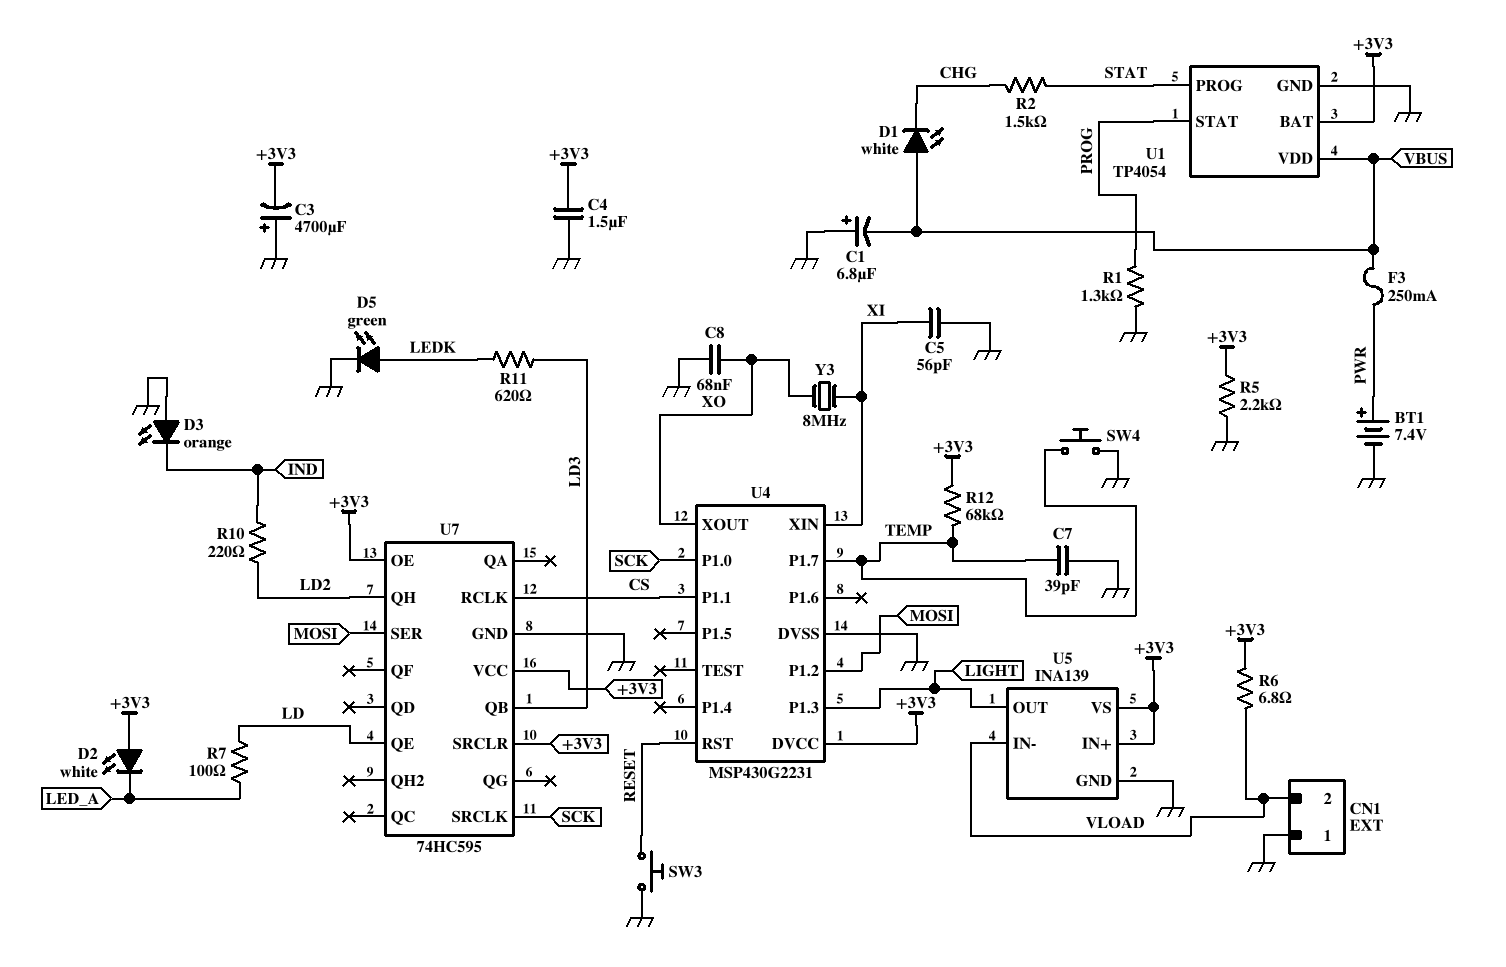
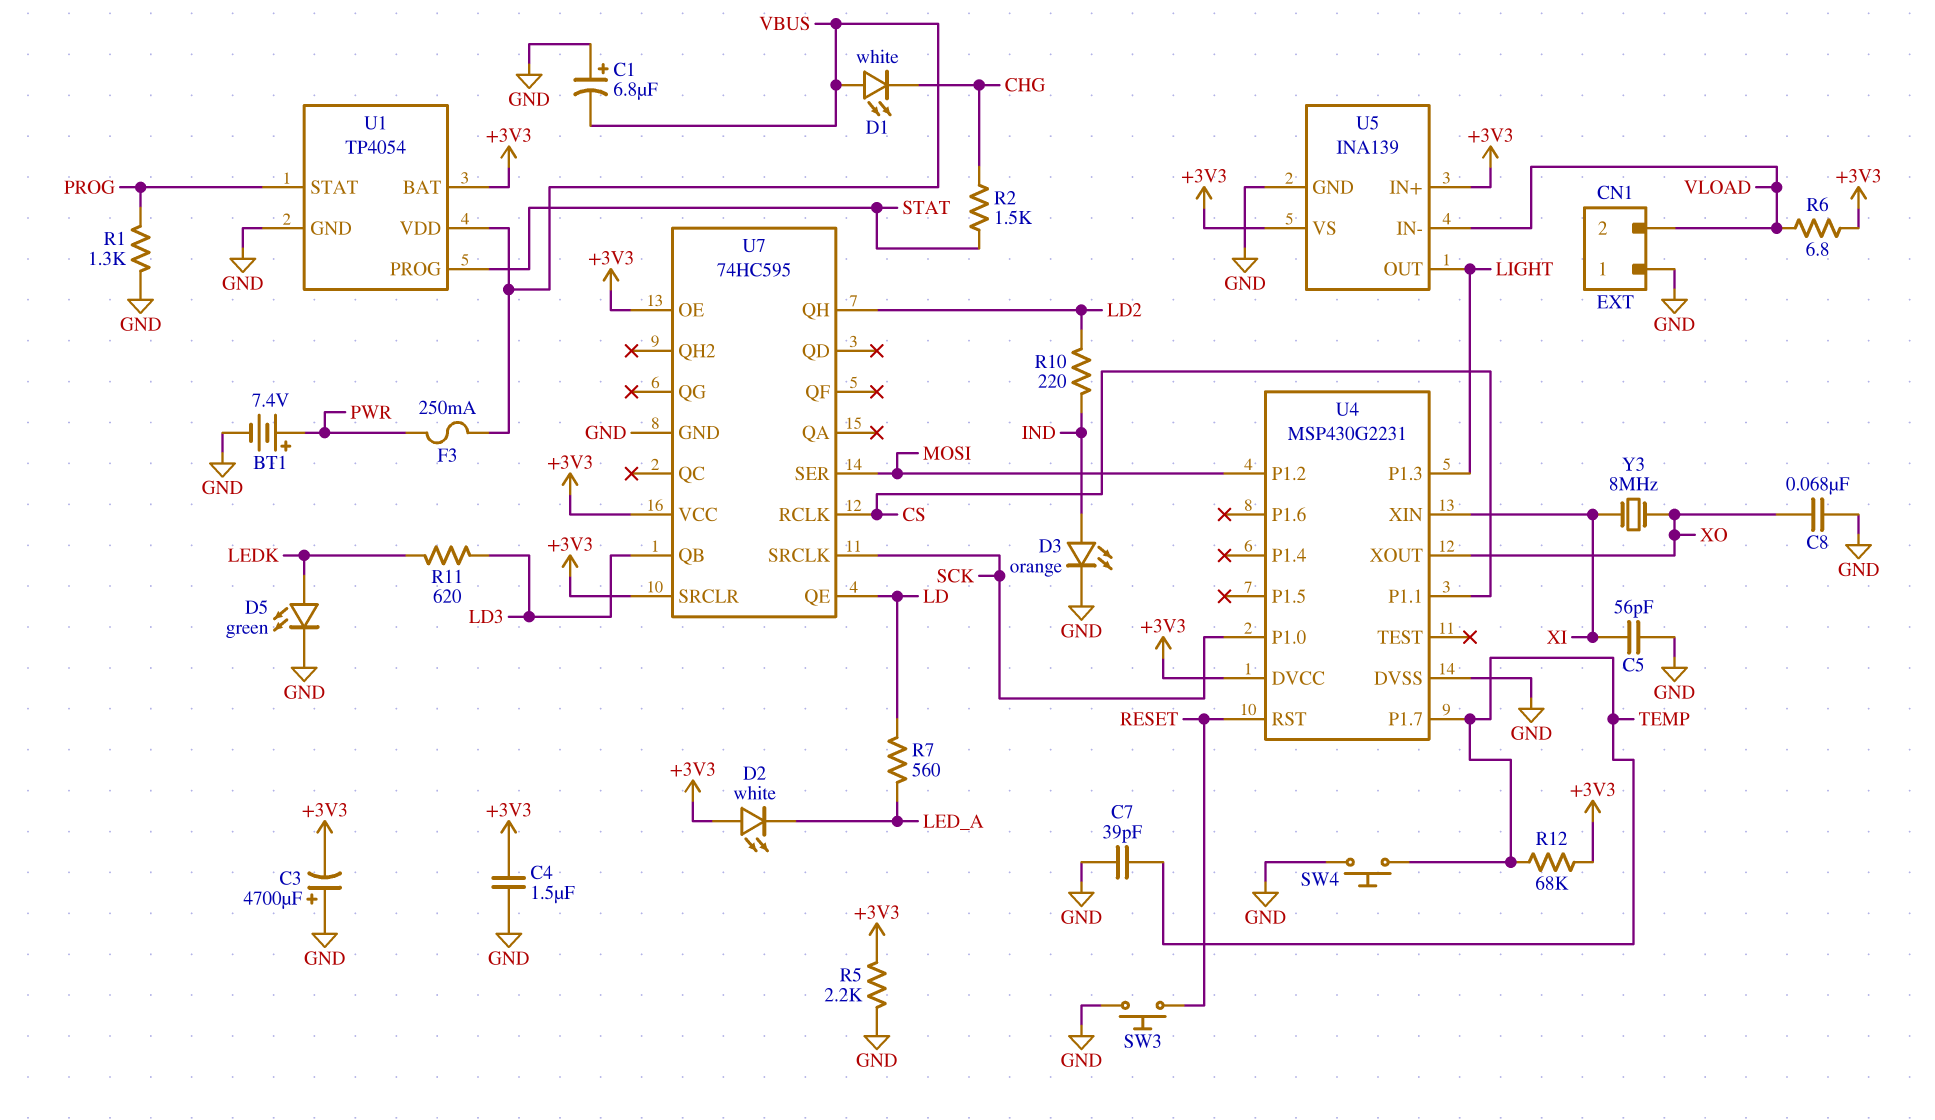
D3: LED orange (A GND, K IND) -> LED orange (A IND, K GND)
R7: 100 (LD, LED_A) -> 560 (LD, LED_A)

